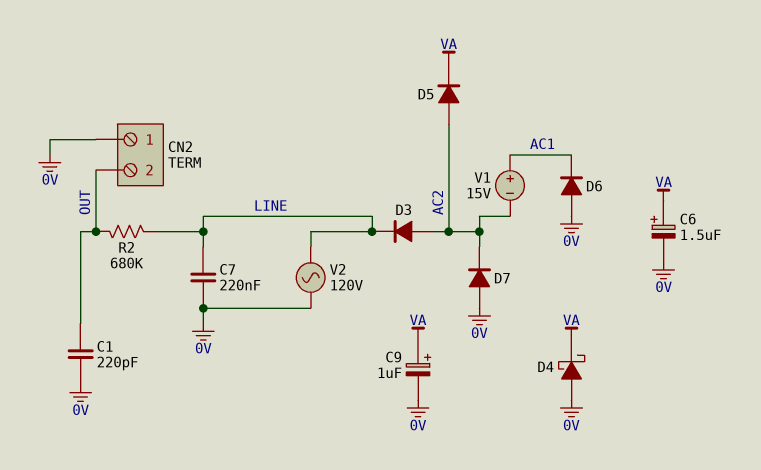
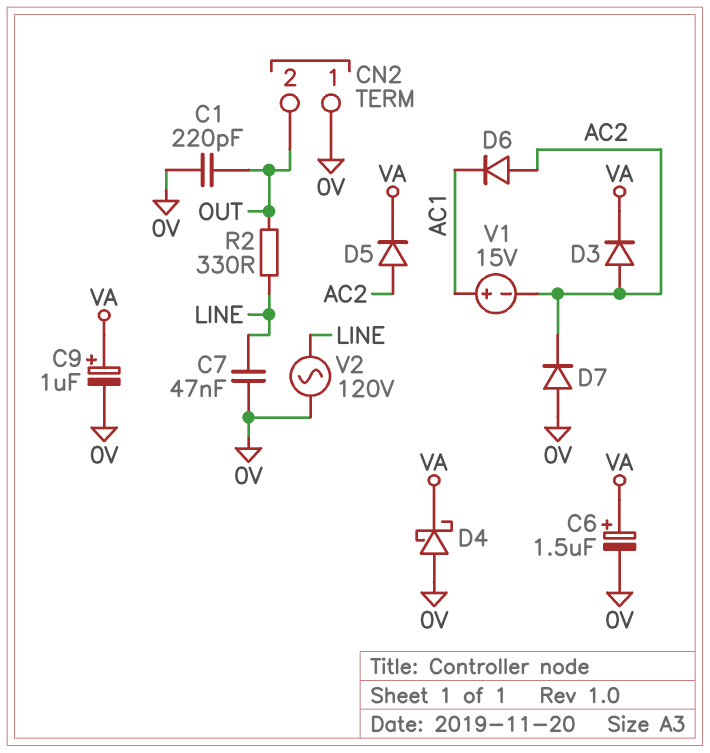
C7: 220nF (0V, LINE) -> 47nF (0V, LINE)
D3: diode (A AC2, K LINE) -> diode (A AC2, K VA)
D6: diode (A 0V, K AC1) -> diode (A AC2, K AC1)
R2: 680k (LINE, OUT) -> 330 (LINE, OUT)

